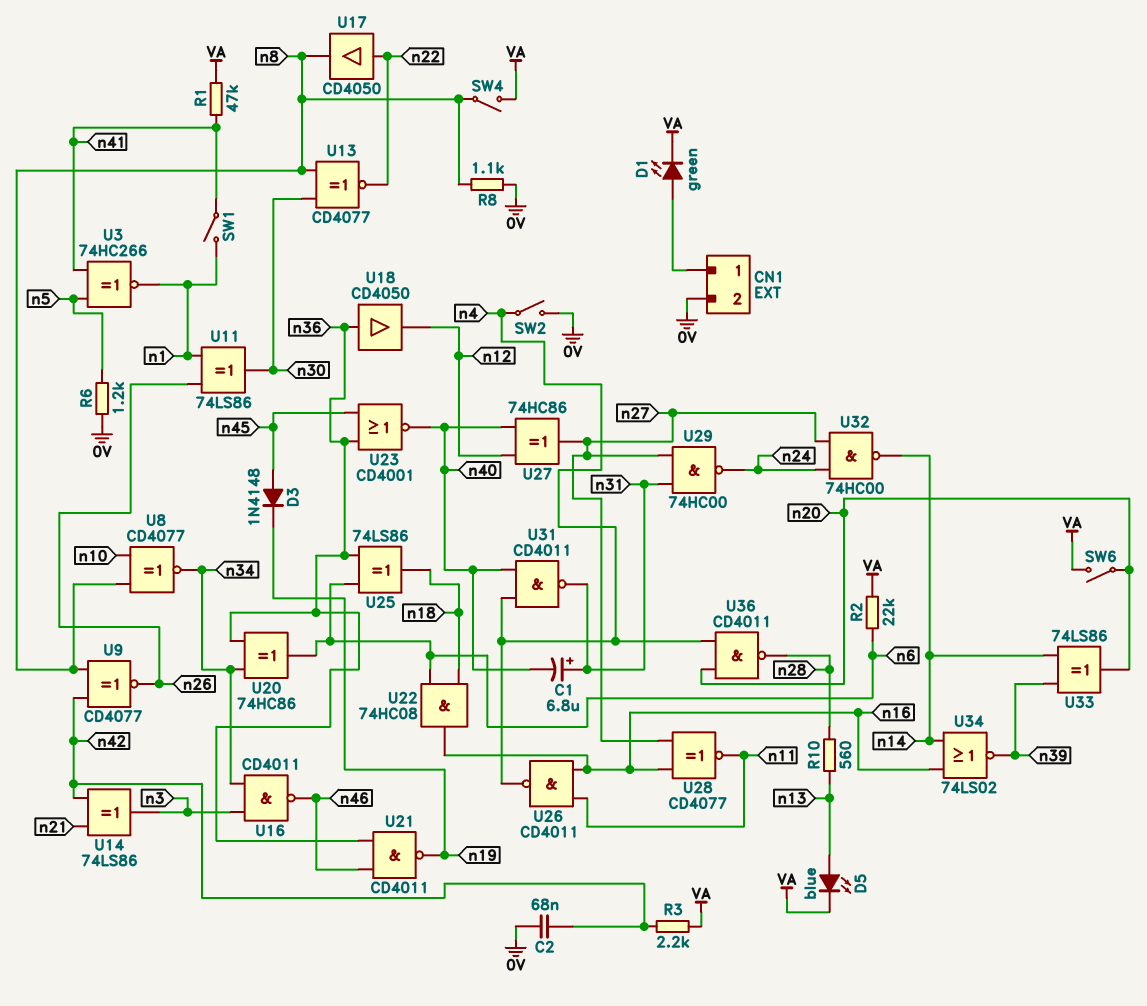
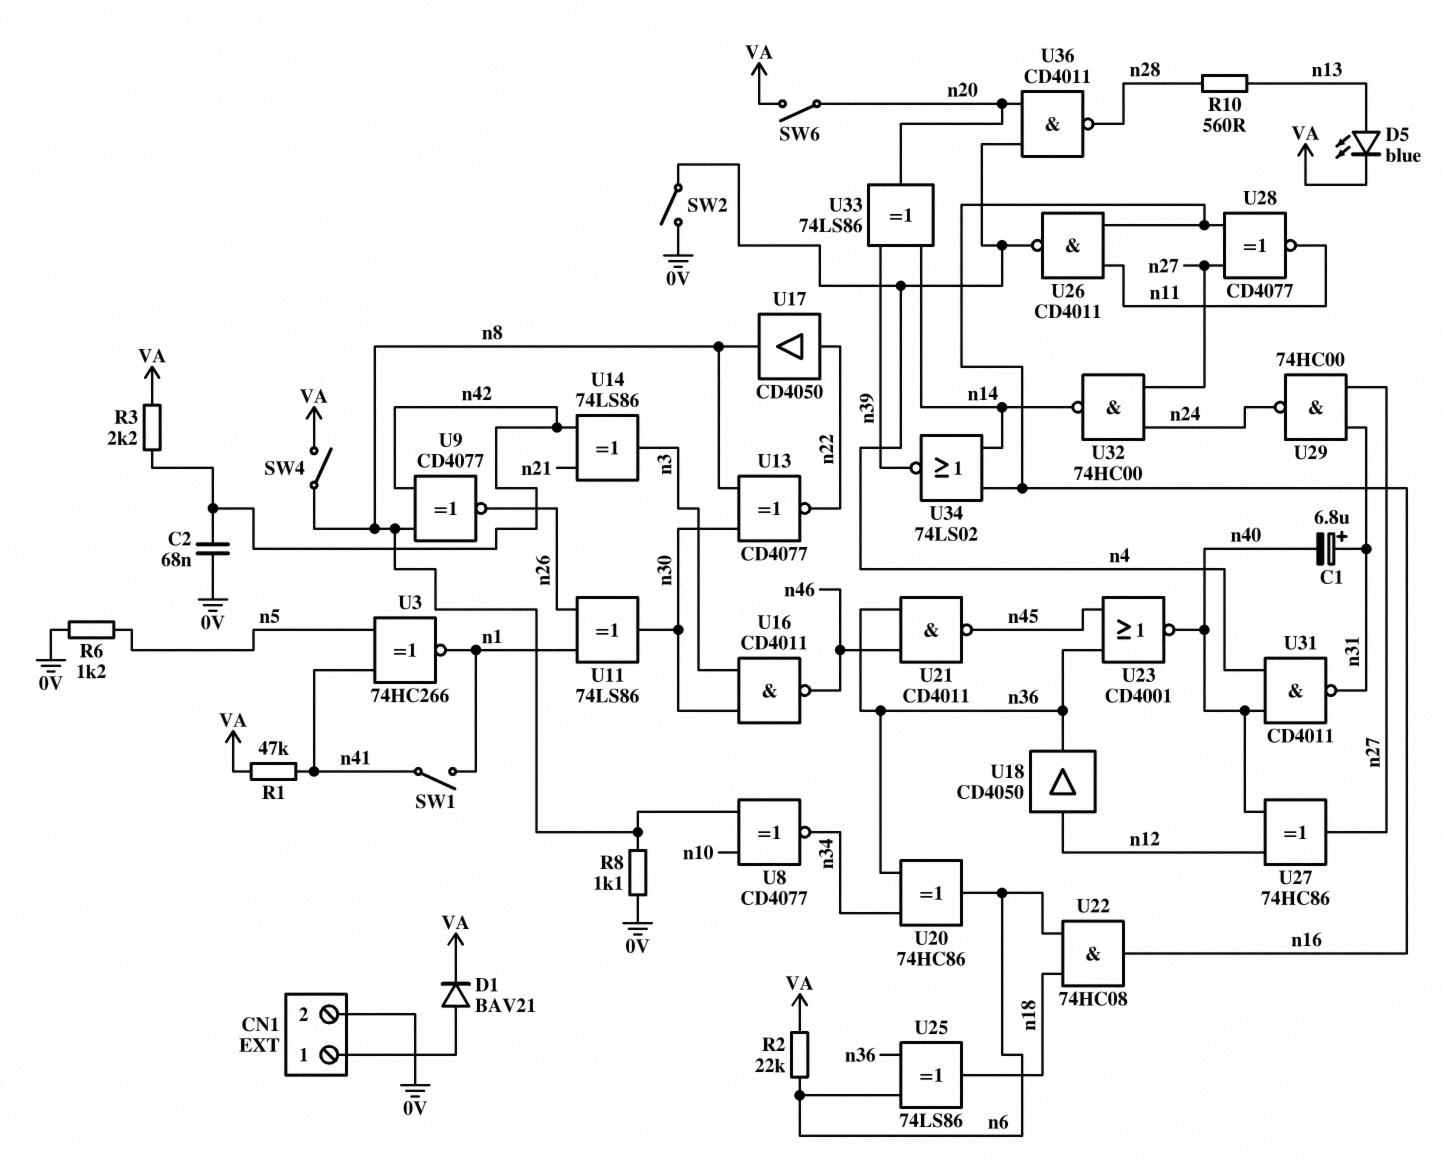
D1: LED green (A CN1/1, K VA) -> diode BAV21 (A CN1/1, K VA)
D3: diode 1N4148 (A n45, K n19) -> none
U16: NAND CD4011 (in n3, in n34, out n46) -> NAND CD4011 (in n3, in n30, out n46)
U18: buffer CD4050 (in n36, out n12) -> buffer CD4050 (in n12, out n36)
U21: NAND CD4011 (in n36, in n46, out n19) -> NAND CD4011 (in n36, in n46, out n45)

